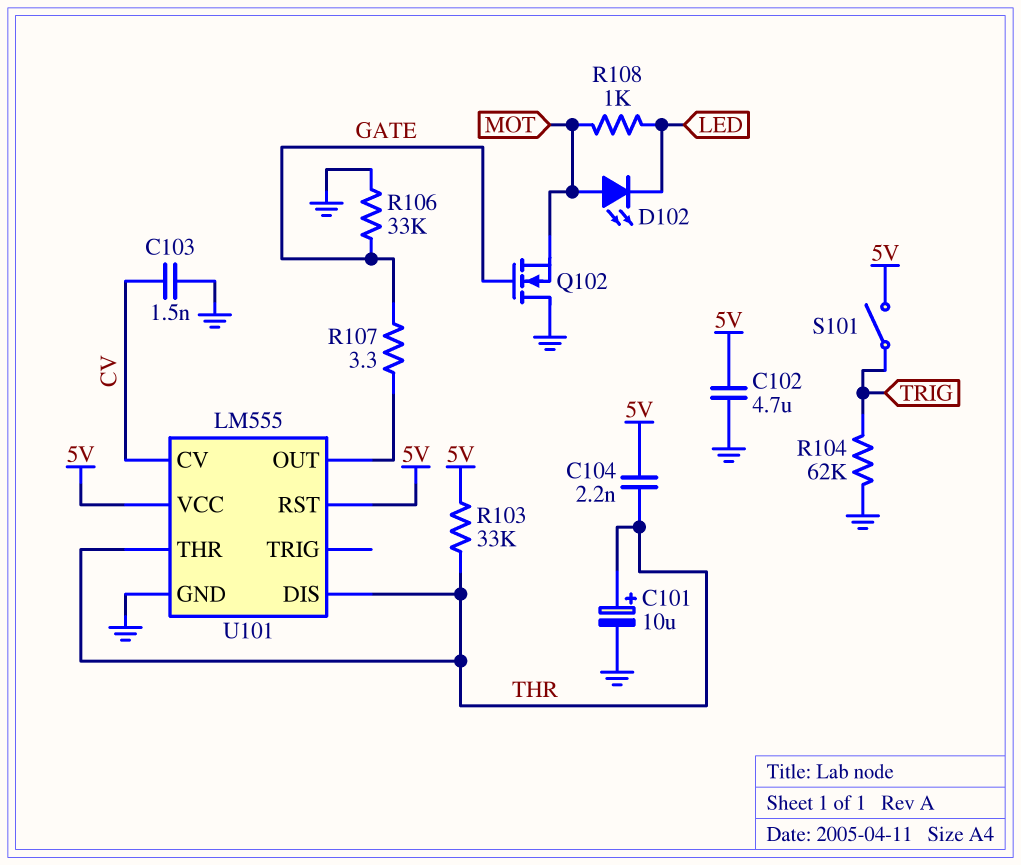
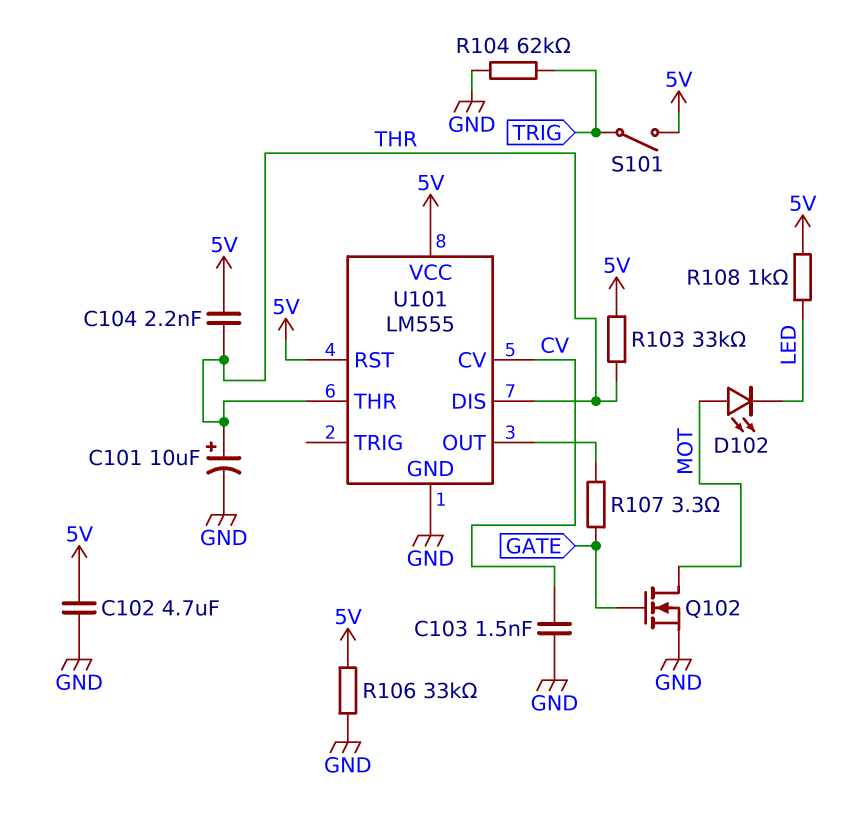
Q102: NMOS (G GATE, D GND, S MOT) -> NMOS (G GATE, D MOT, S GND)
R106: 33k (GATE, GND) -> 33k (5V, GND)
R108: 1k (LED, MOT) -> 1k (5V, LED)

